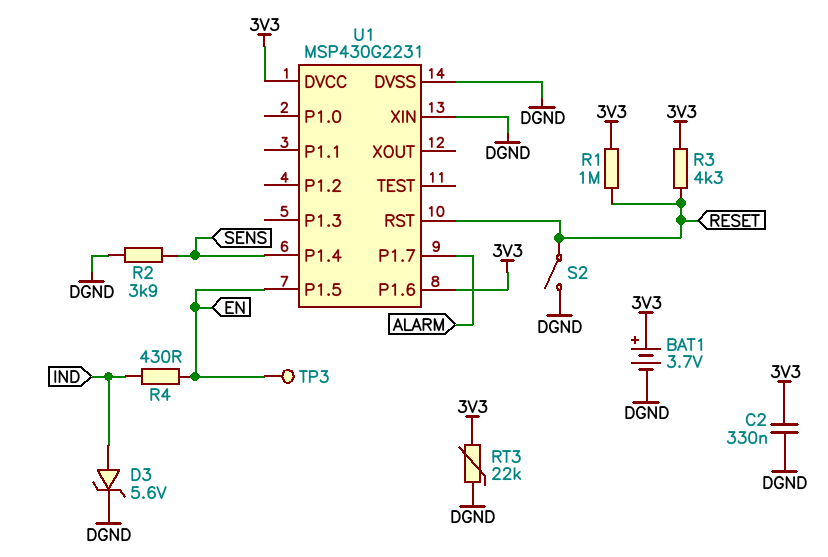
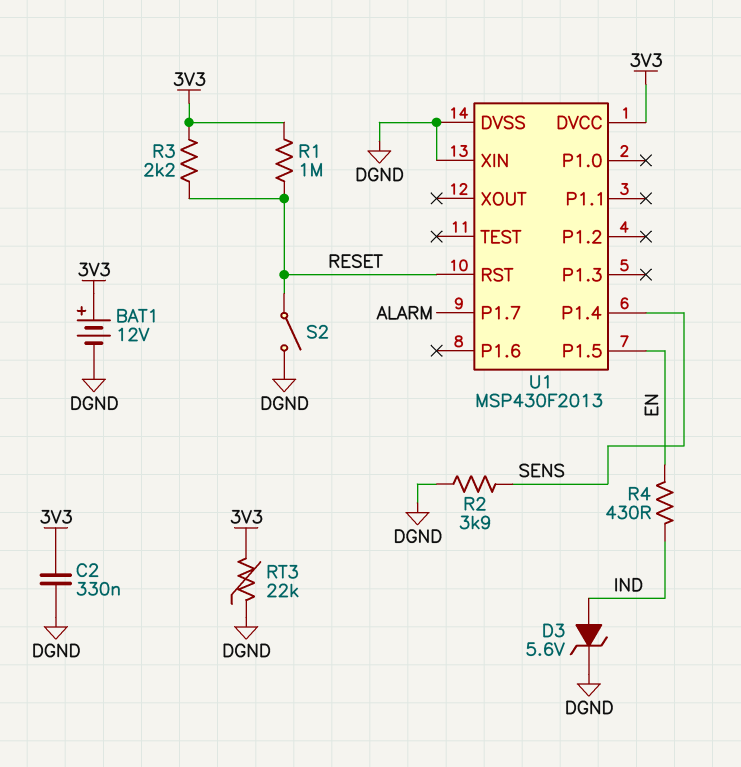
BAT1: 3.7V (plus 3V3, minus DGND) -> 12V (plus 3V3, minus DGND)
R3: 4.3k (3V3, RESET) -> 2.2k (3V3, RESET)
TP3: test point (EN) -> none
U1: MSP430G2231 -> MSP430F2013
U1 pin P1.6: 3V3 -> none

